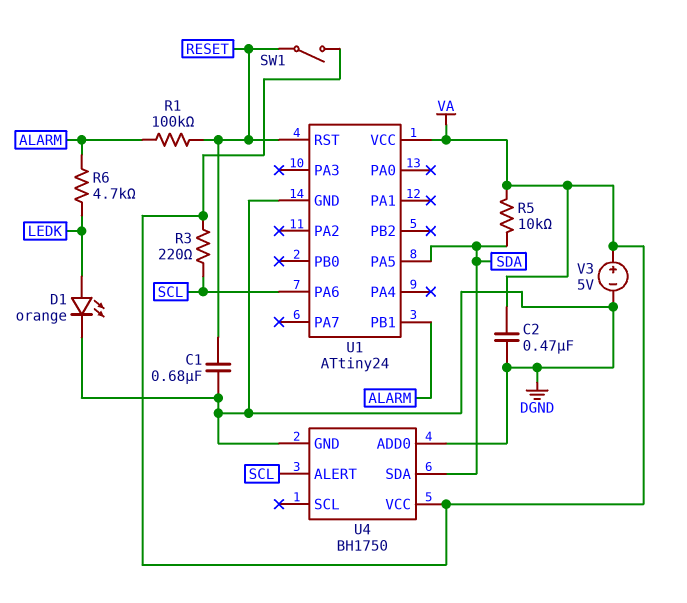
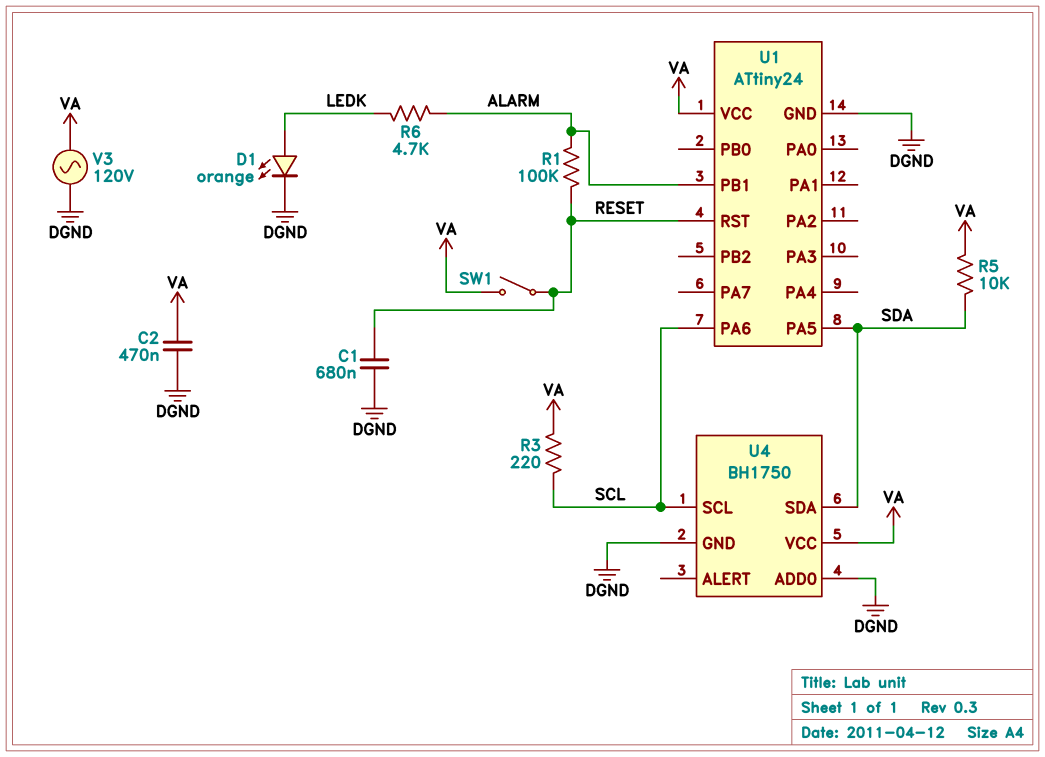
U4 pin ALERT: SCL -> none
U4 pin SCL: none -> SCL
V3: 5V (plus VA, minus DGND) -> AC 120V (DGND, VA)

